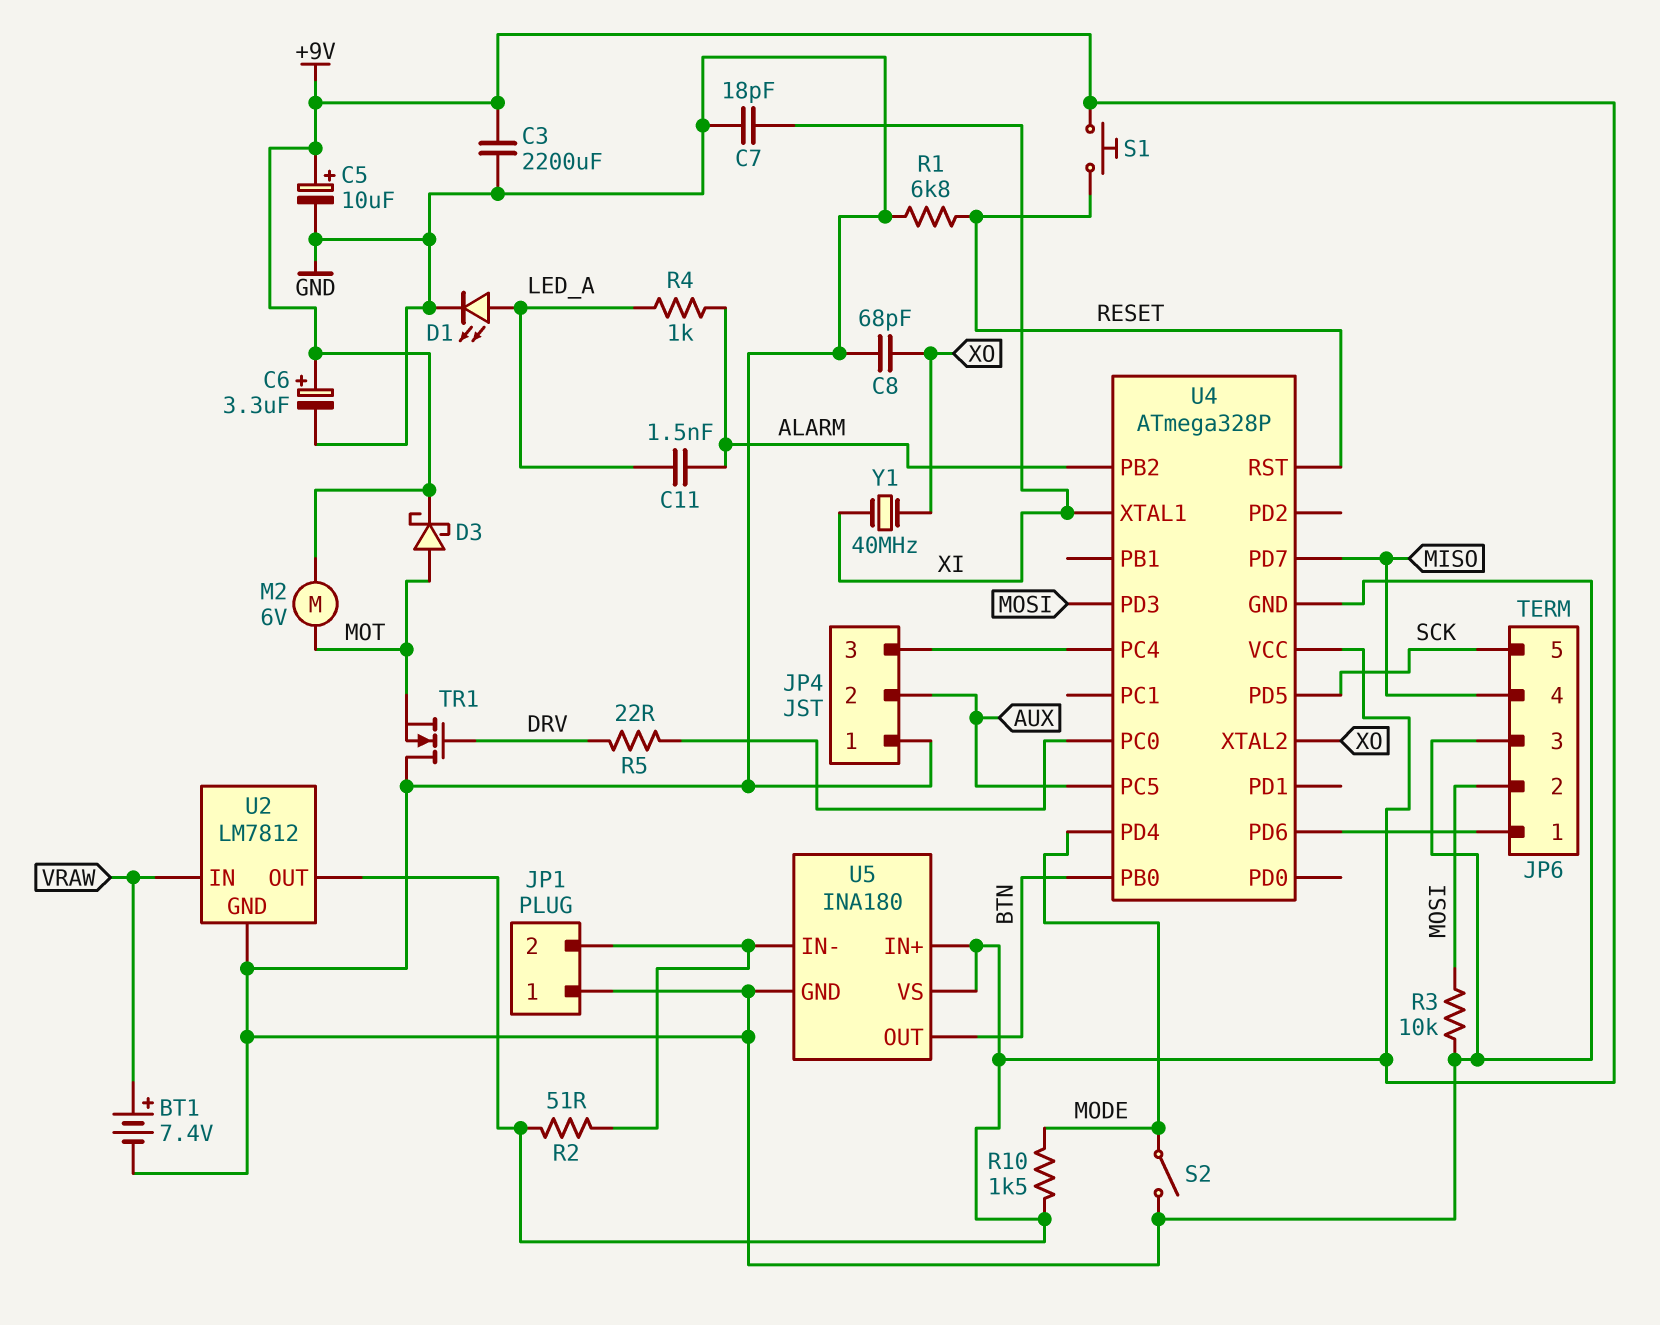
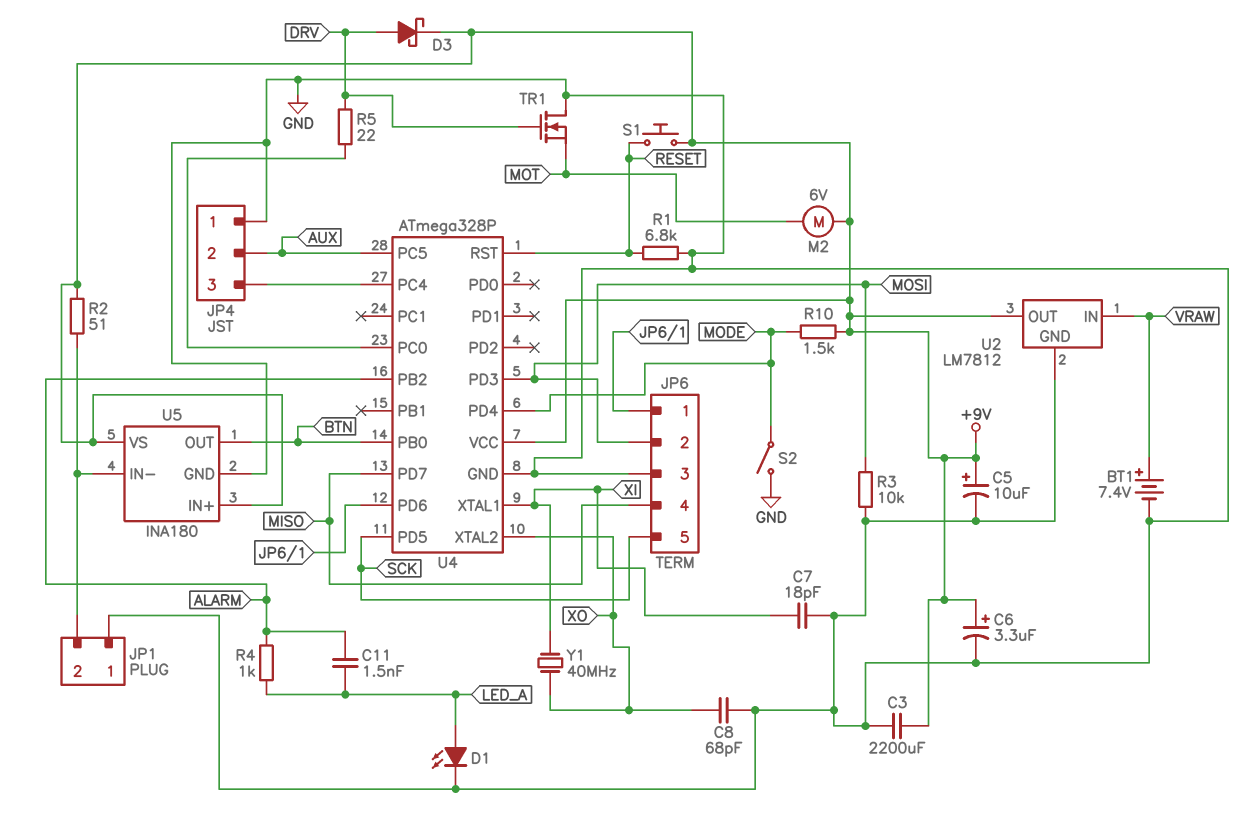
D3: schottky (A MOT, K +9V) -> schottky (A DRV, K +9V)

